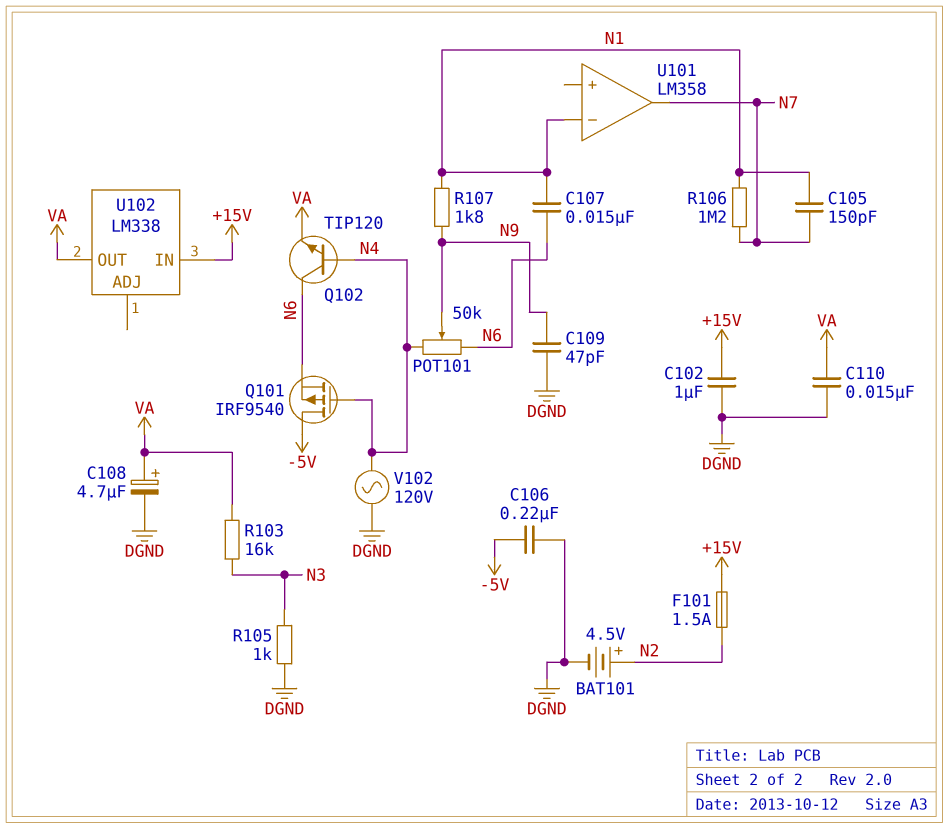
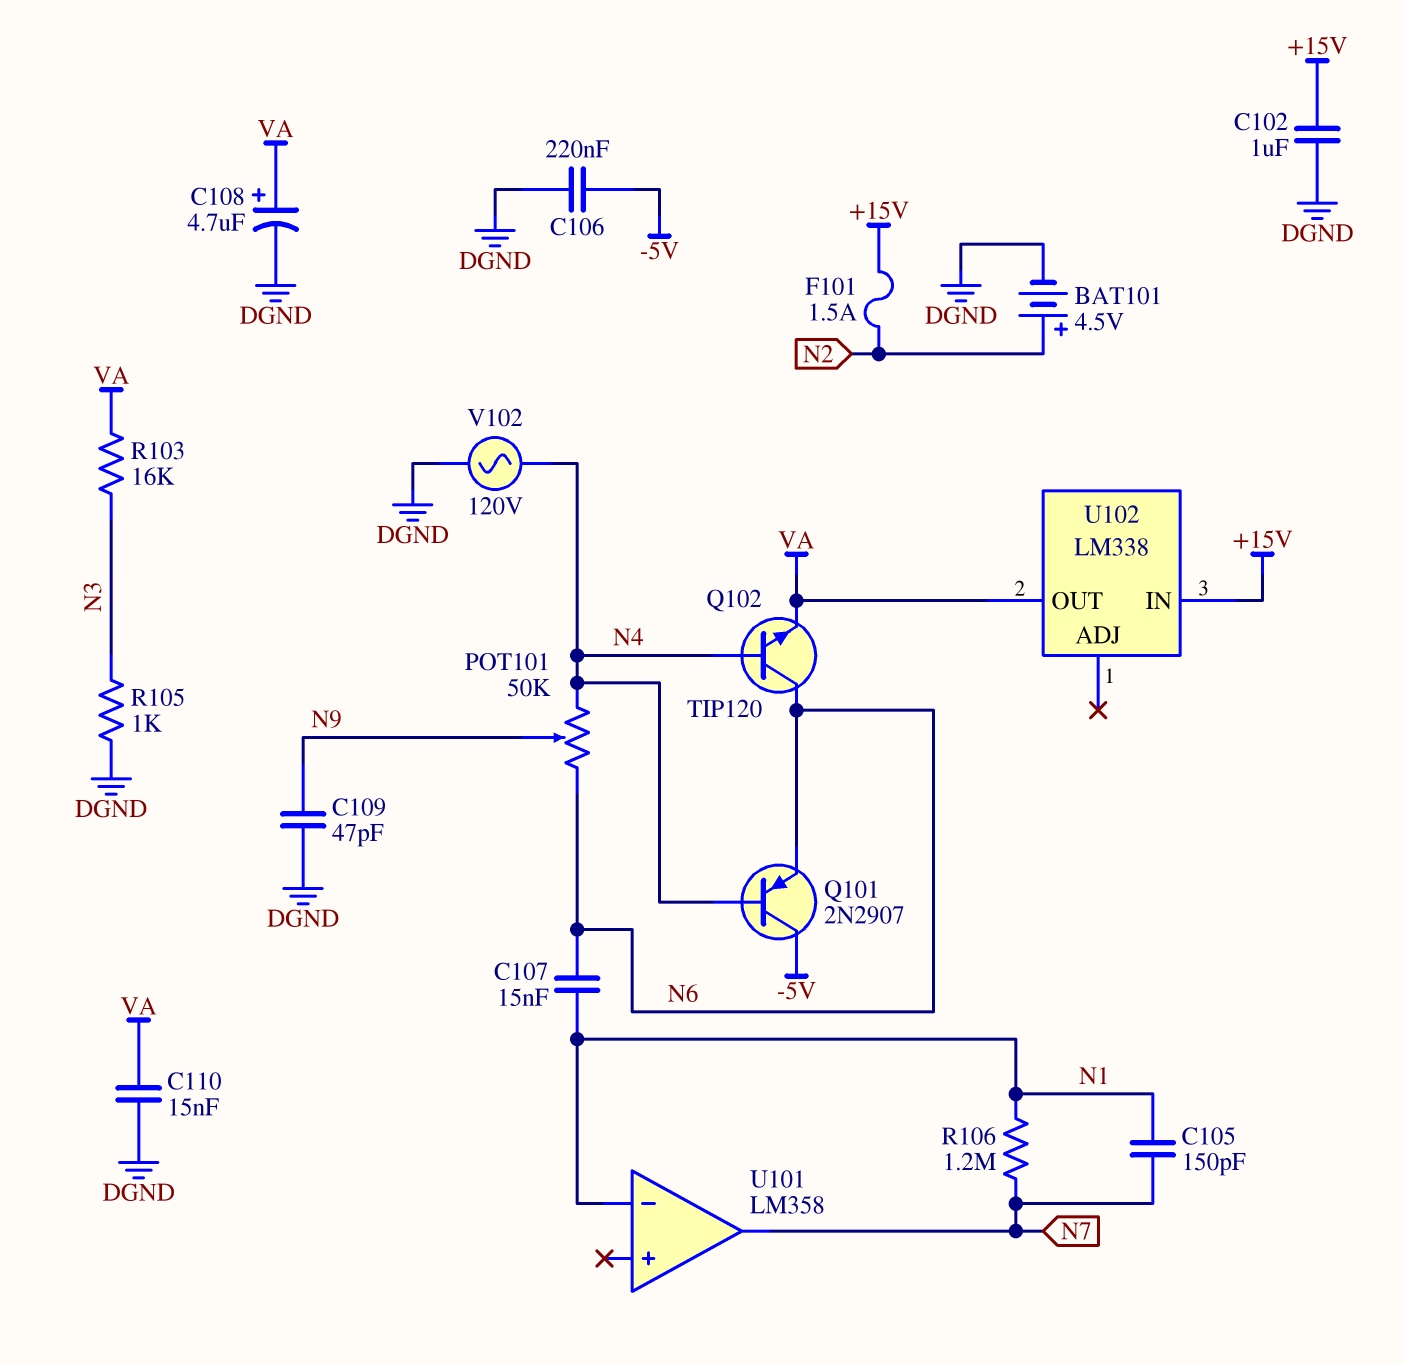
Q101: PMOS IRF9540 (G N4, D -5V, S N6) -> PNP 2N2907 (B N4, C -5V, E N6)
R107: 1.8k (N1, N9) -> none

